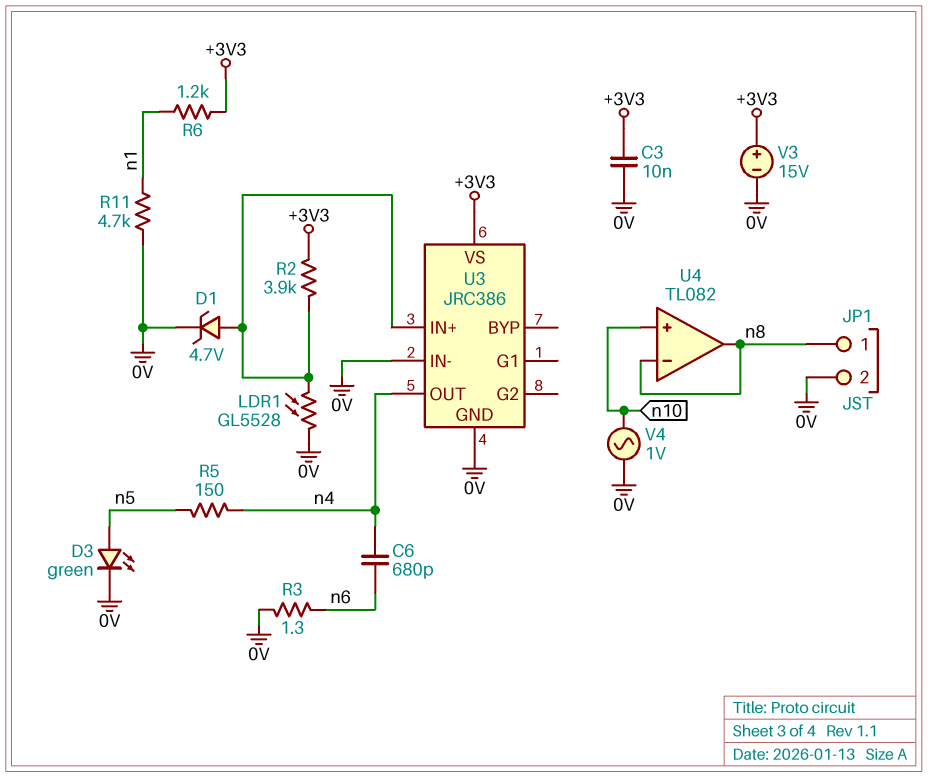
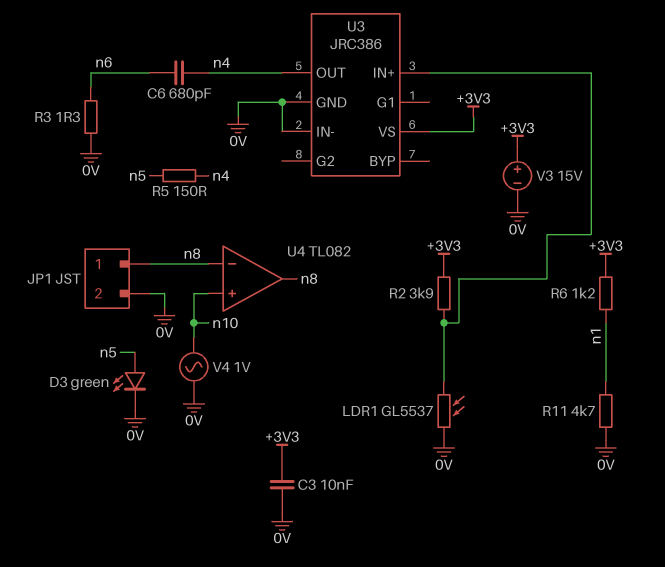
D1: zener 4.7V (A U3/IN+, K 0V) -> none
LDR1: GL5528 (0V, U3/IN+) -> GL5537 (0V, U3/IN+)

